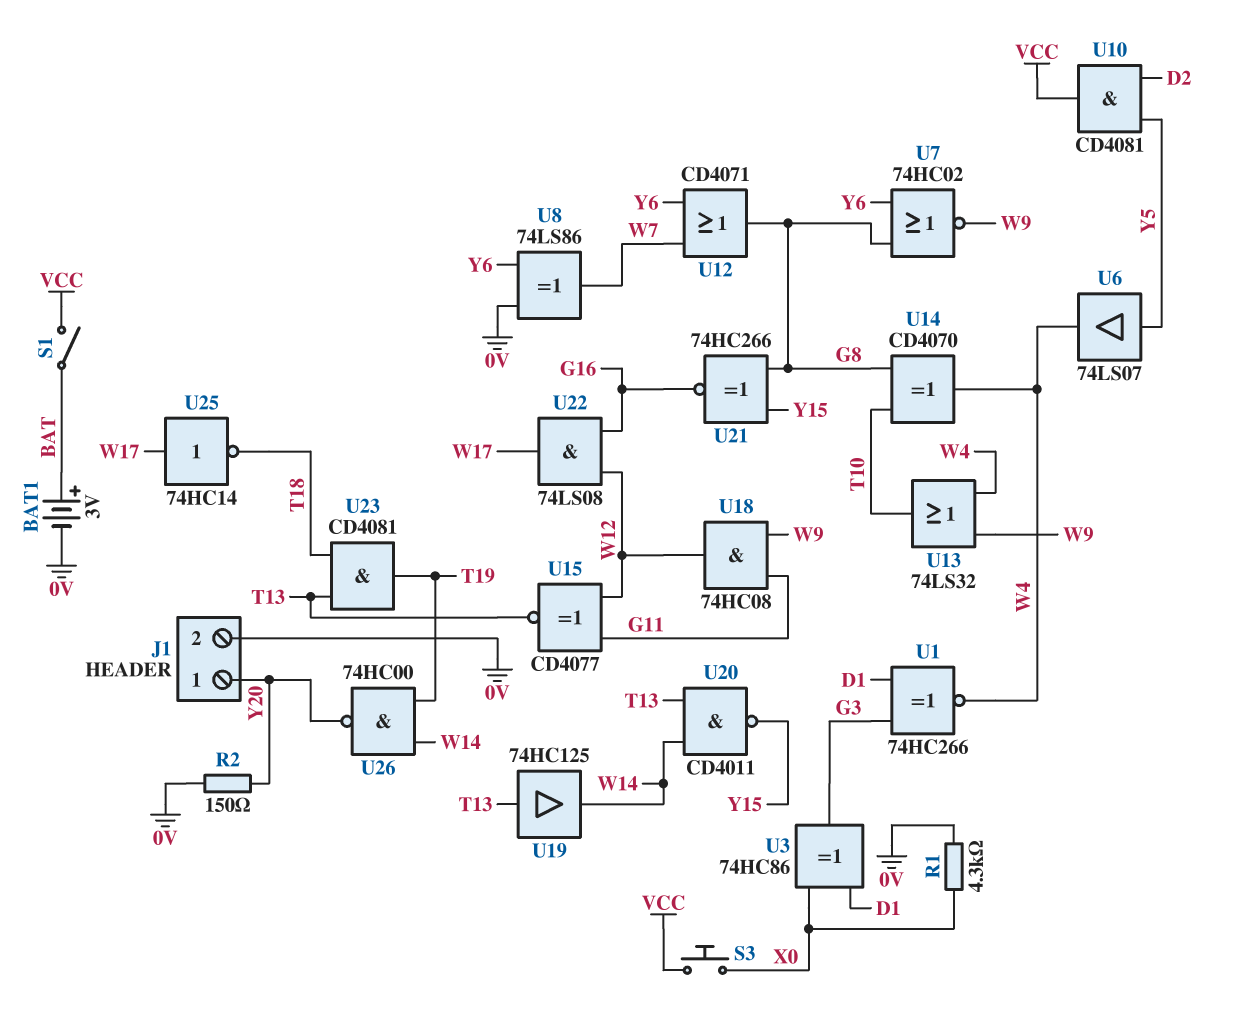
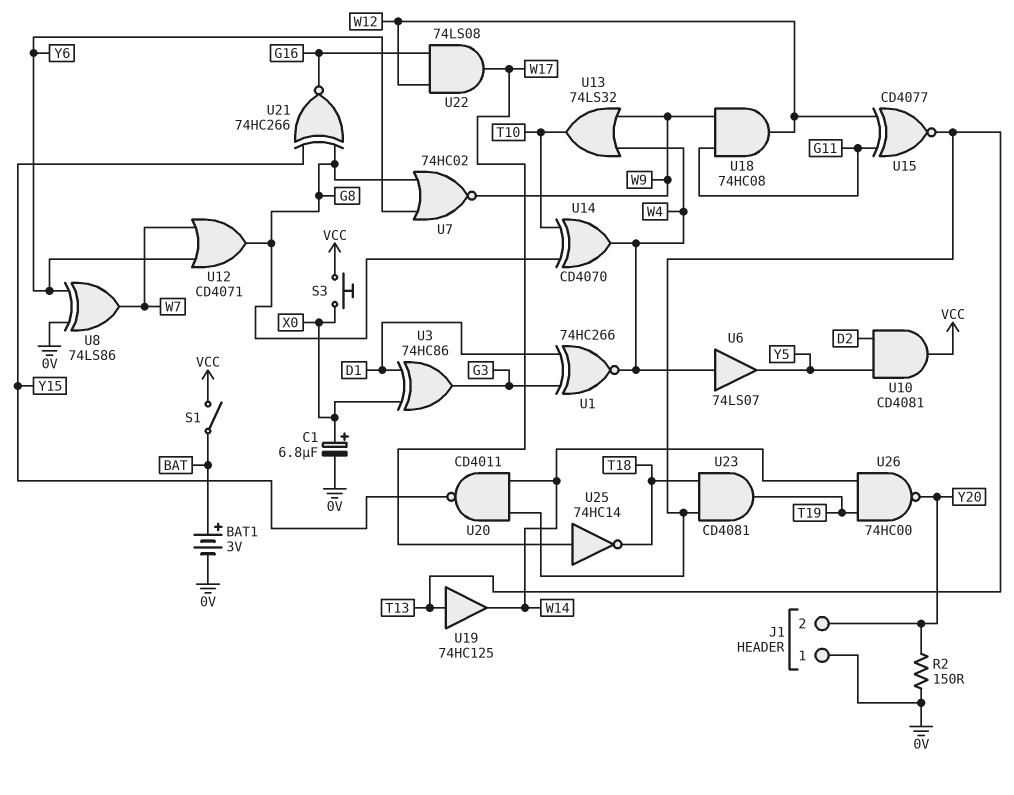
C1: none -> 6.8uF (plus X0, minus 0V)
J1 pin 1: Y20 -> 0V
J1 pin 2: 0V -> Y20
R1: 4.3k (0V, X0) -> none
U6: buffer 74LS07 (in Y5, out W4) -> buffer 74LS07 (in W4, out Y5)

